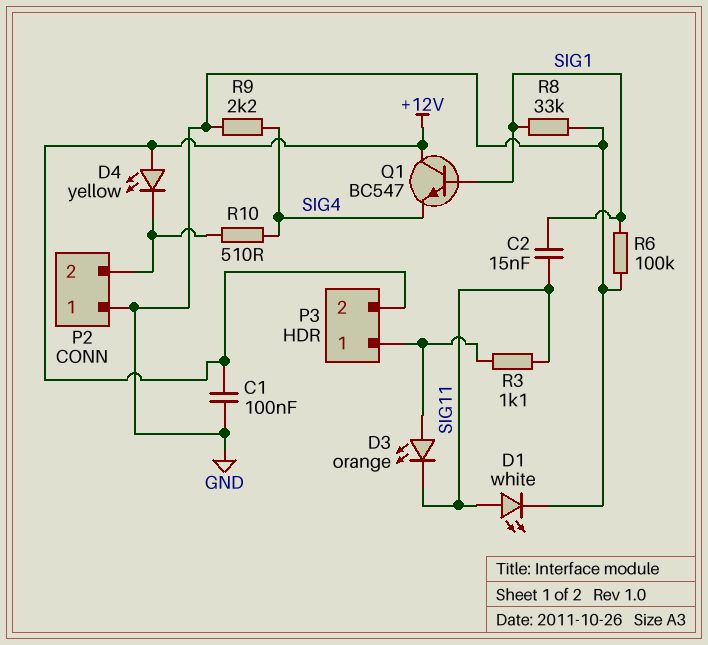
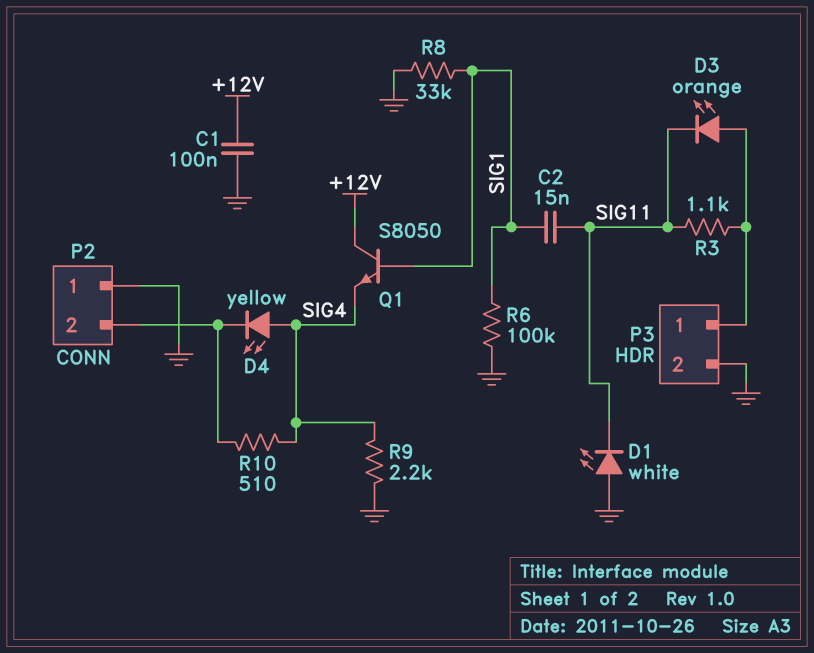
D1: LED white (A SIG11, K GND) -> LED white (A GND, K SIG11)
D4: LED yellow (A +12V, K P2/2) -> LED yellow (A SIG4, K P2/2)
P3 pin 2: +12V -> GND
Q1: NPN BC547 (B SIG1, C +12V, E SIG4) -> NPN S8050 (B SIG1, C +12V, E SIG4)

